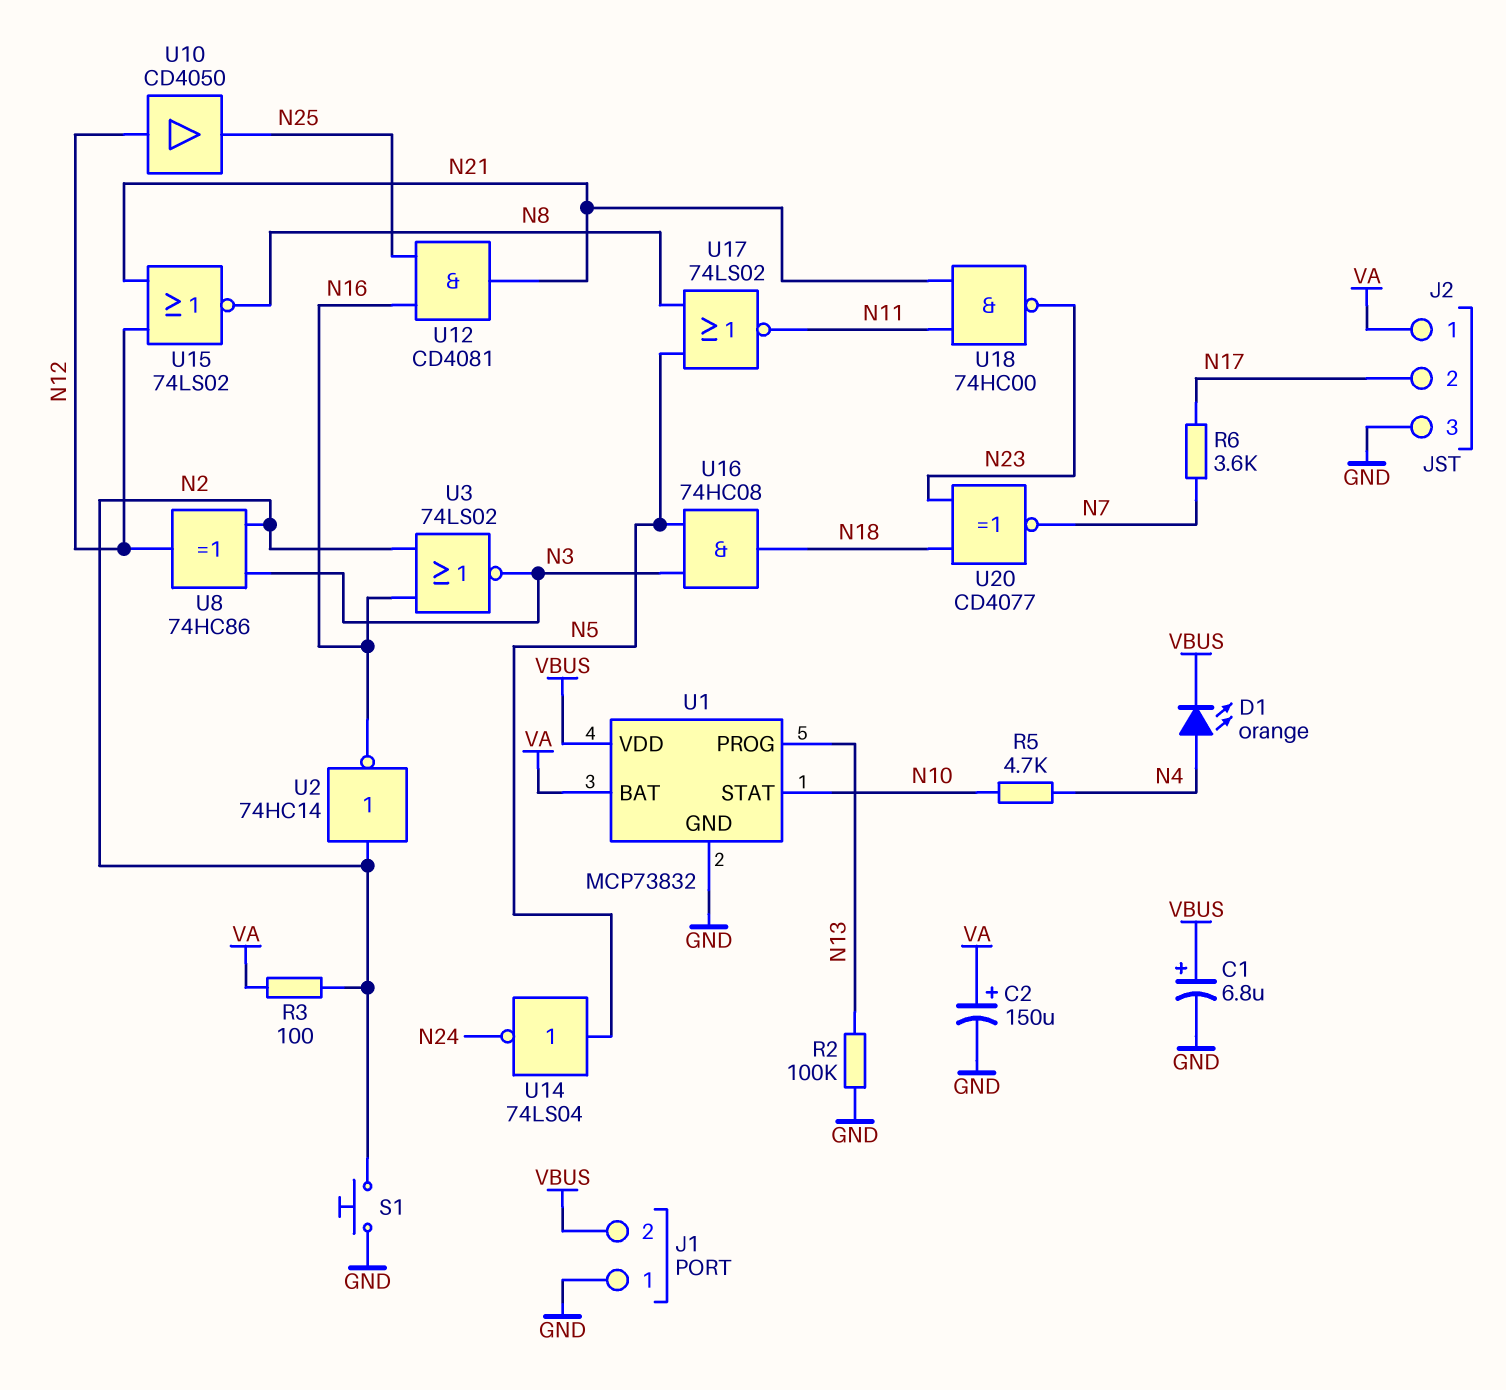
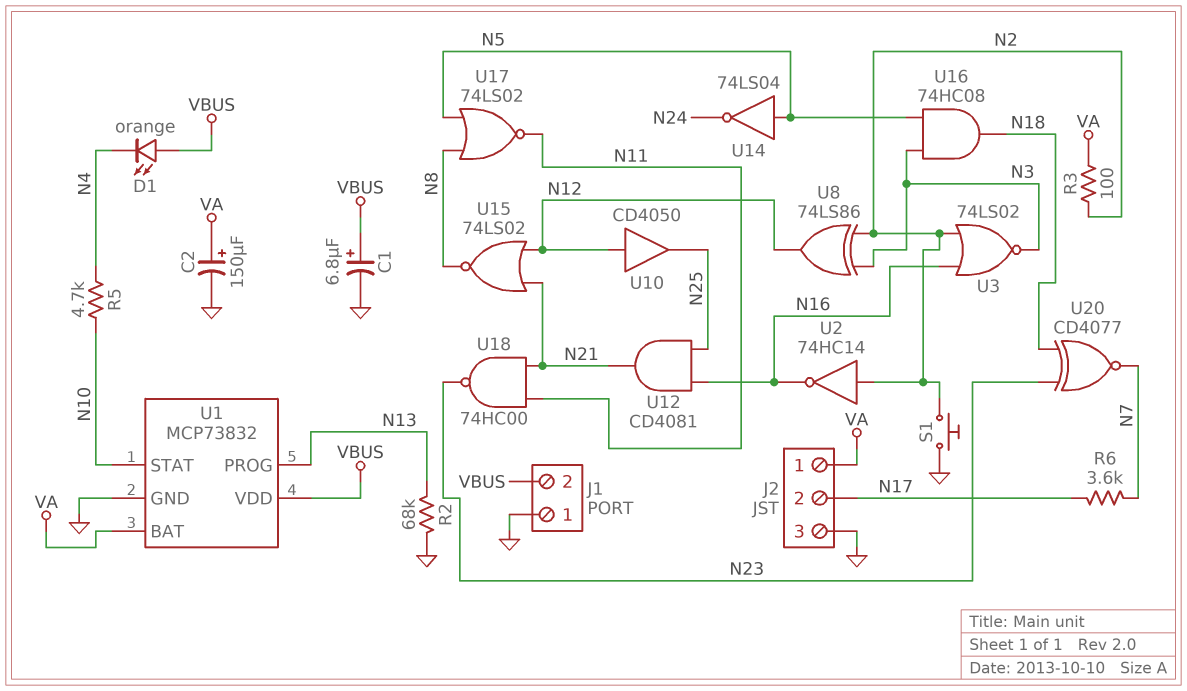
D1: LED orange (A N4, K VBUS) -> LED orange (A VBUS, K N4)
R2: 100k (GND, N13) -> 68k (GND, N13)
U8: XOR 74HC86 (in N2, in N3, out N12) -> XOR 74LS86 (in N2, in N3, out N12)

